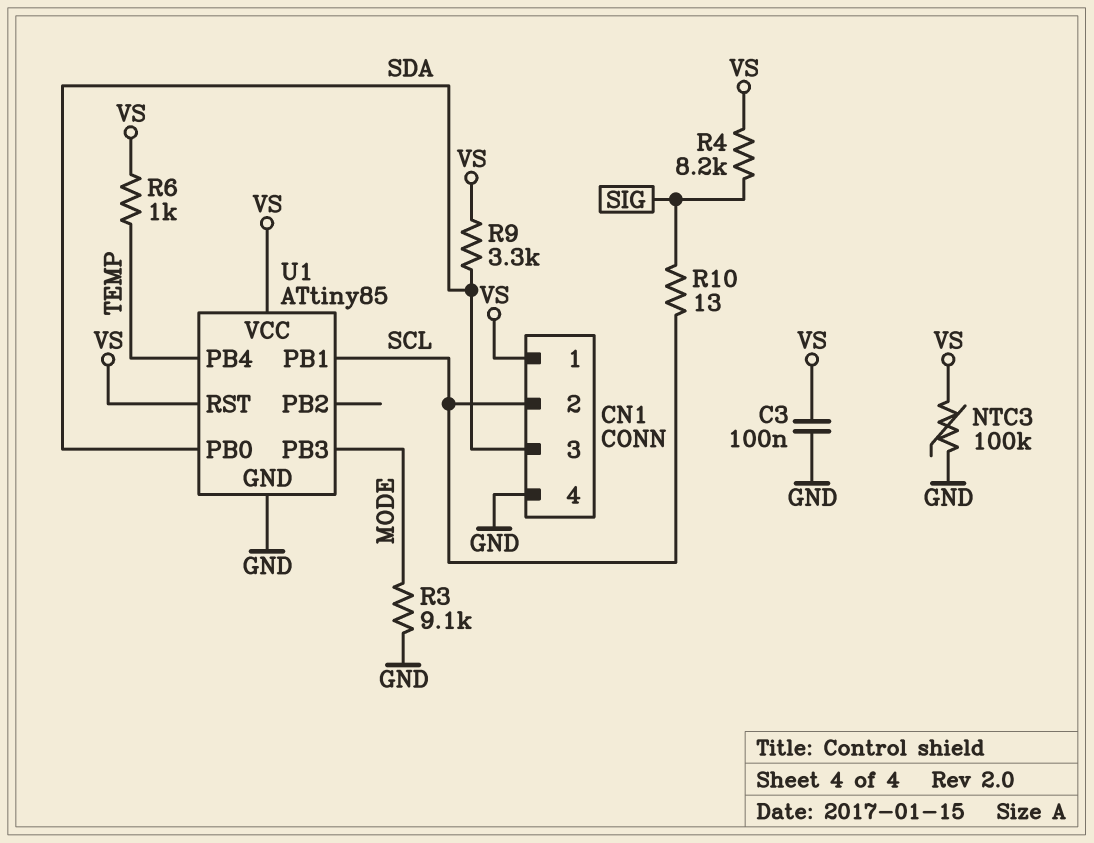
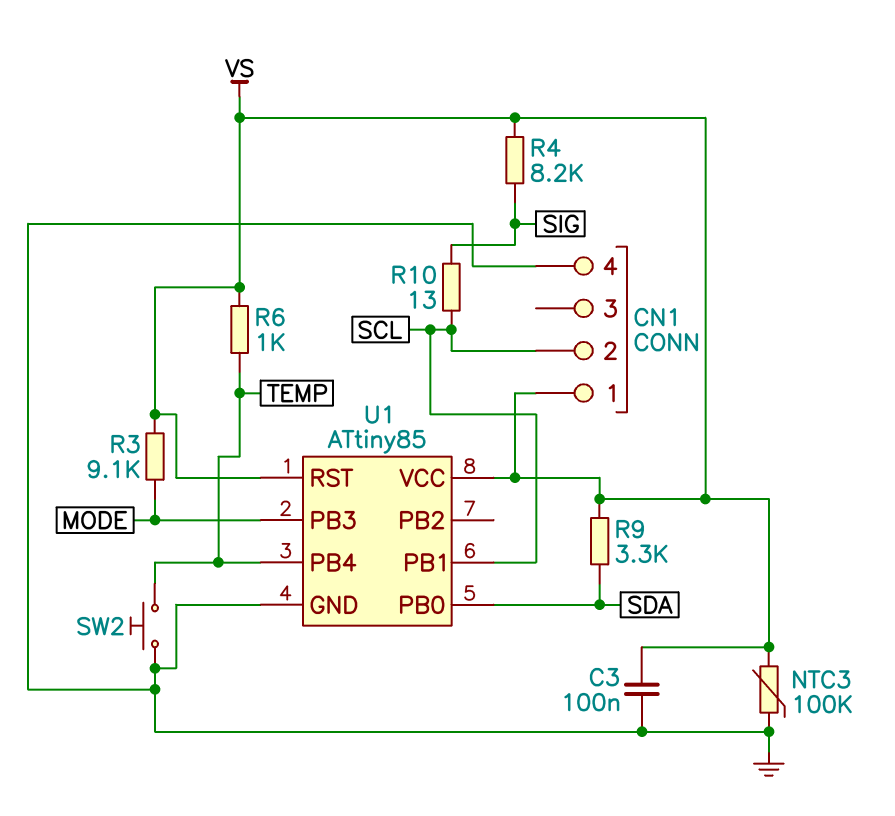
CN1 pin 3: SDA -> none
R3: 9.1k (GND, MODE) -> 9.1k (MODE, VS)
SW2: none -> button (GND, TEMP)

